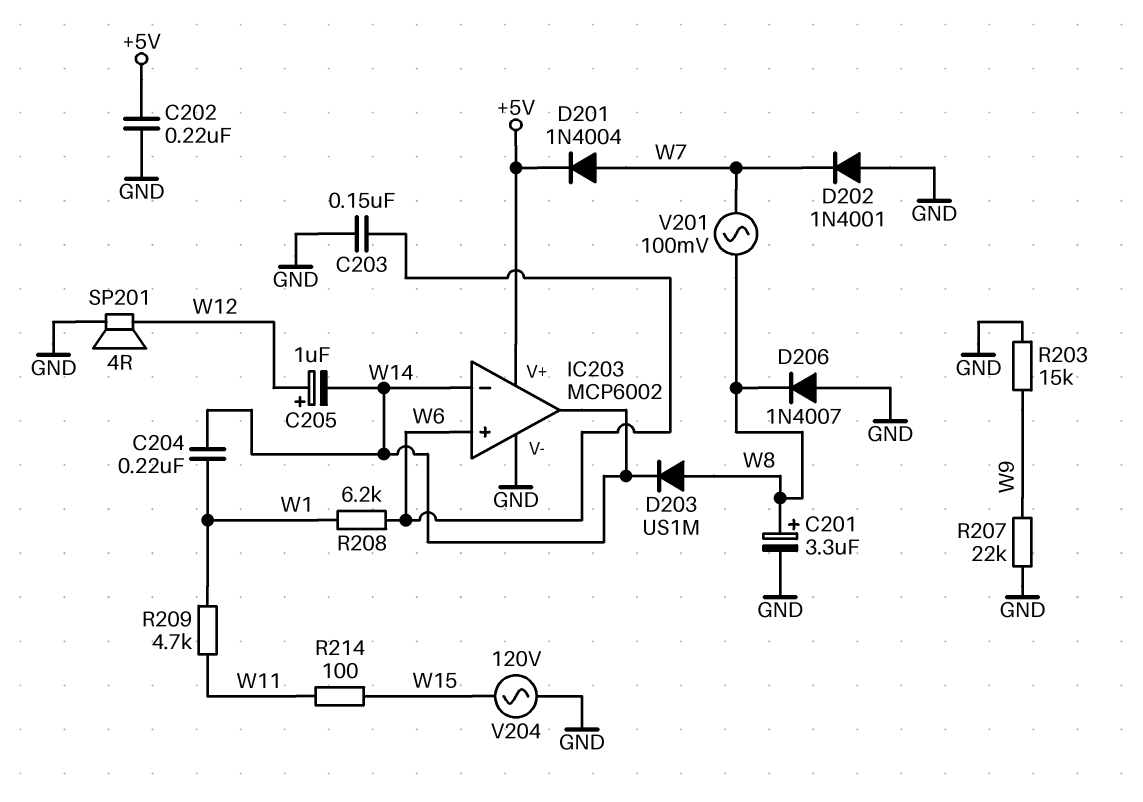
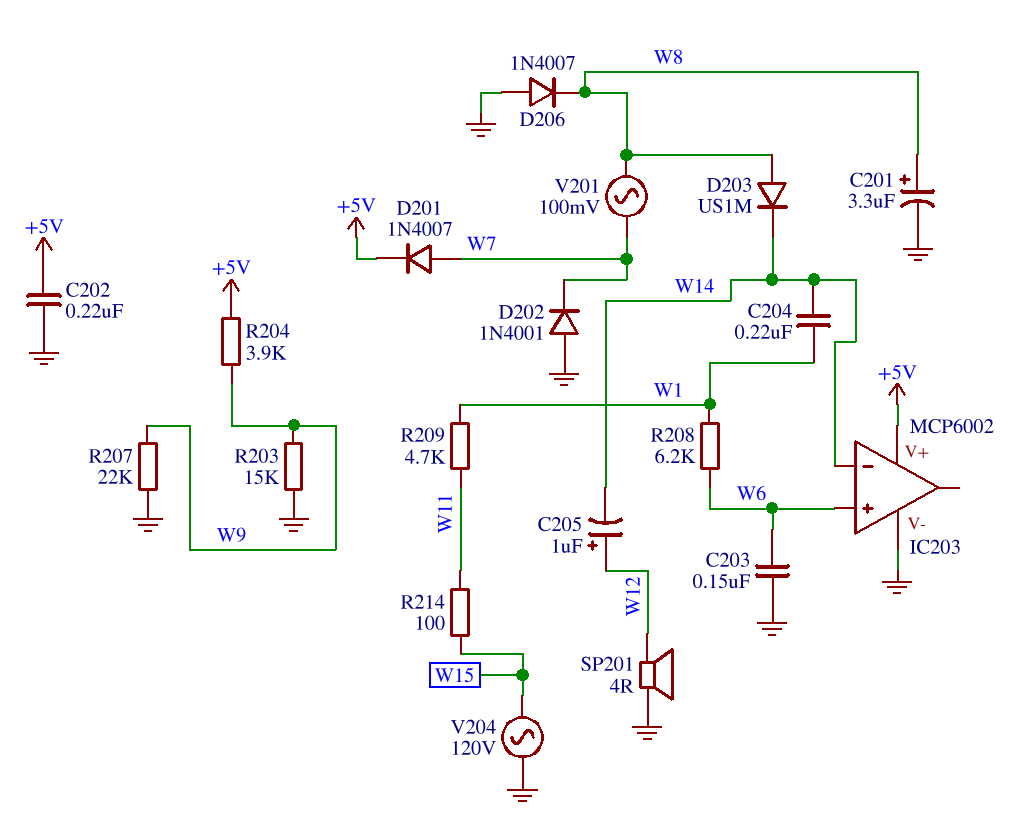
D201: diode 1N4004 (A W7, K +5V) -> diode 1N4007 (A W7, K +5V)
IC203 pin out: W14 -> none
R204: none -> 3.9k (+5V, W9)

